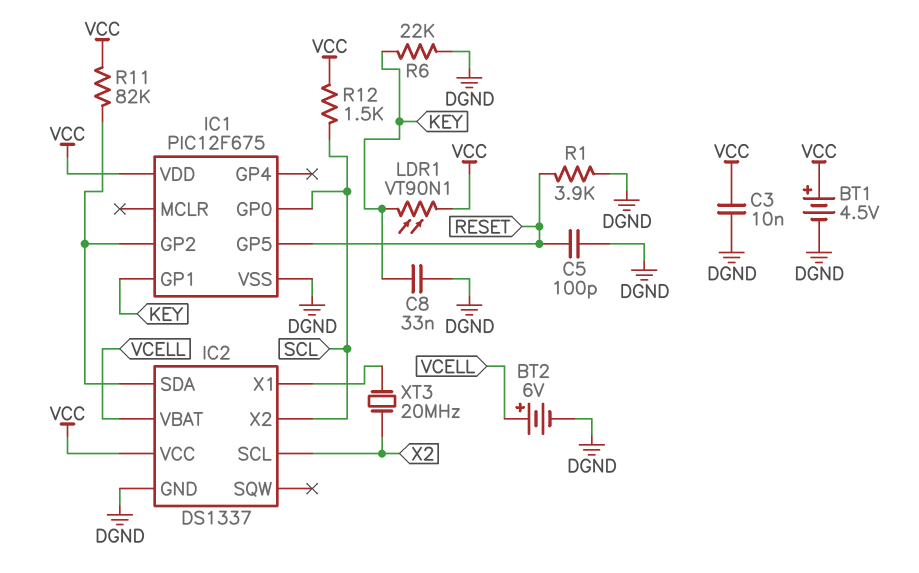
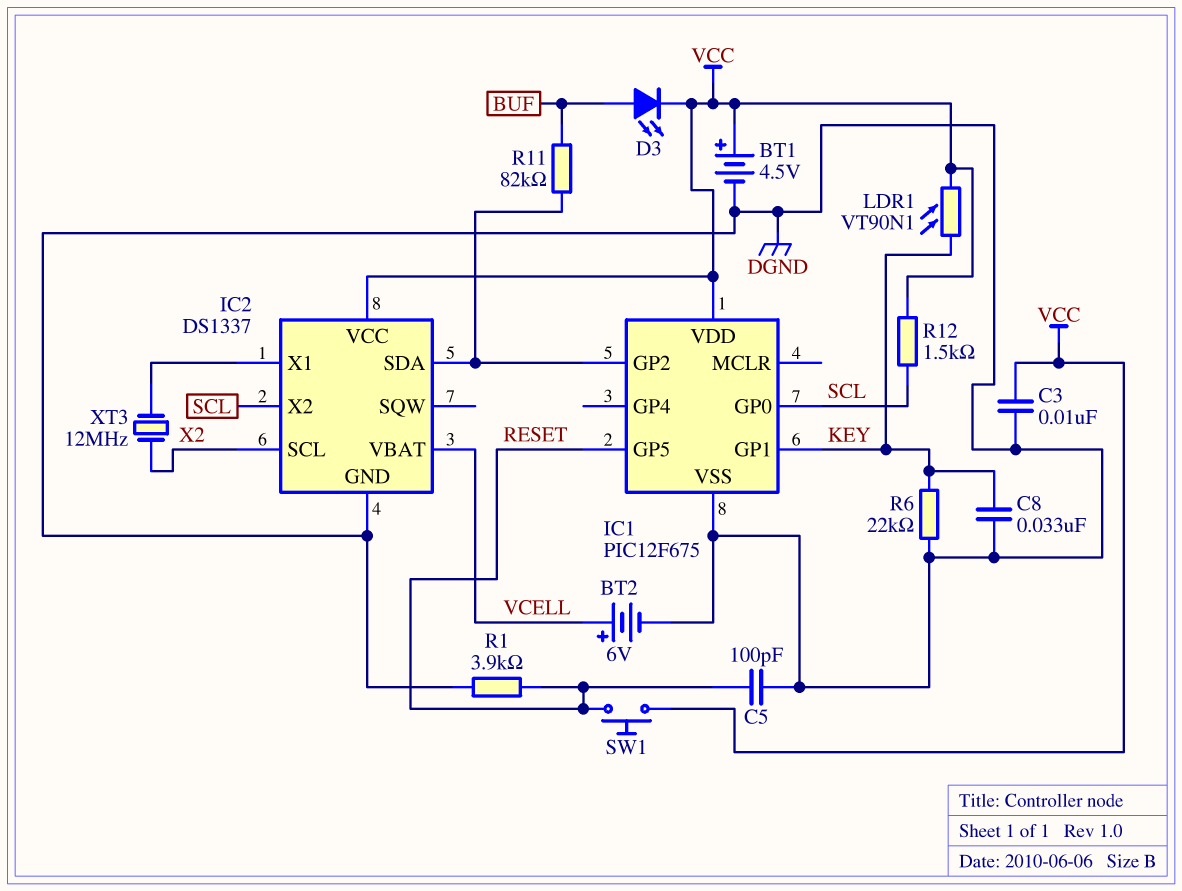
D3: none -> LED (A BUF, K VCC)
R11: 82k (IC1/GP2, VCC) -> 82k (BUF, IC1/GP2)
SW1: none -> button (RESET, VCC)
XT3: 20MHz (IC2/X1, X2) -> 12MHz (IC2/X1, X2)

